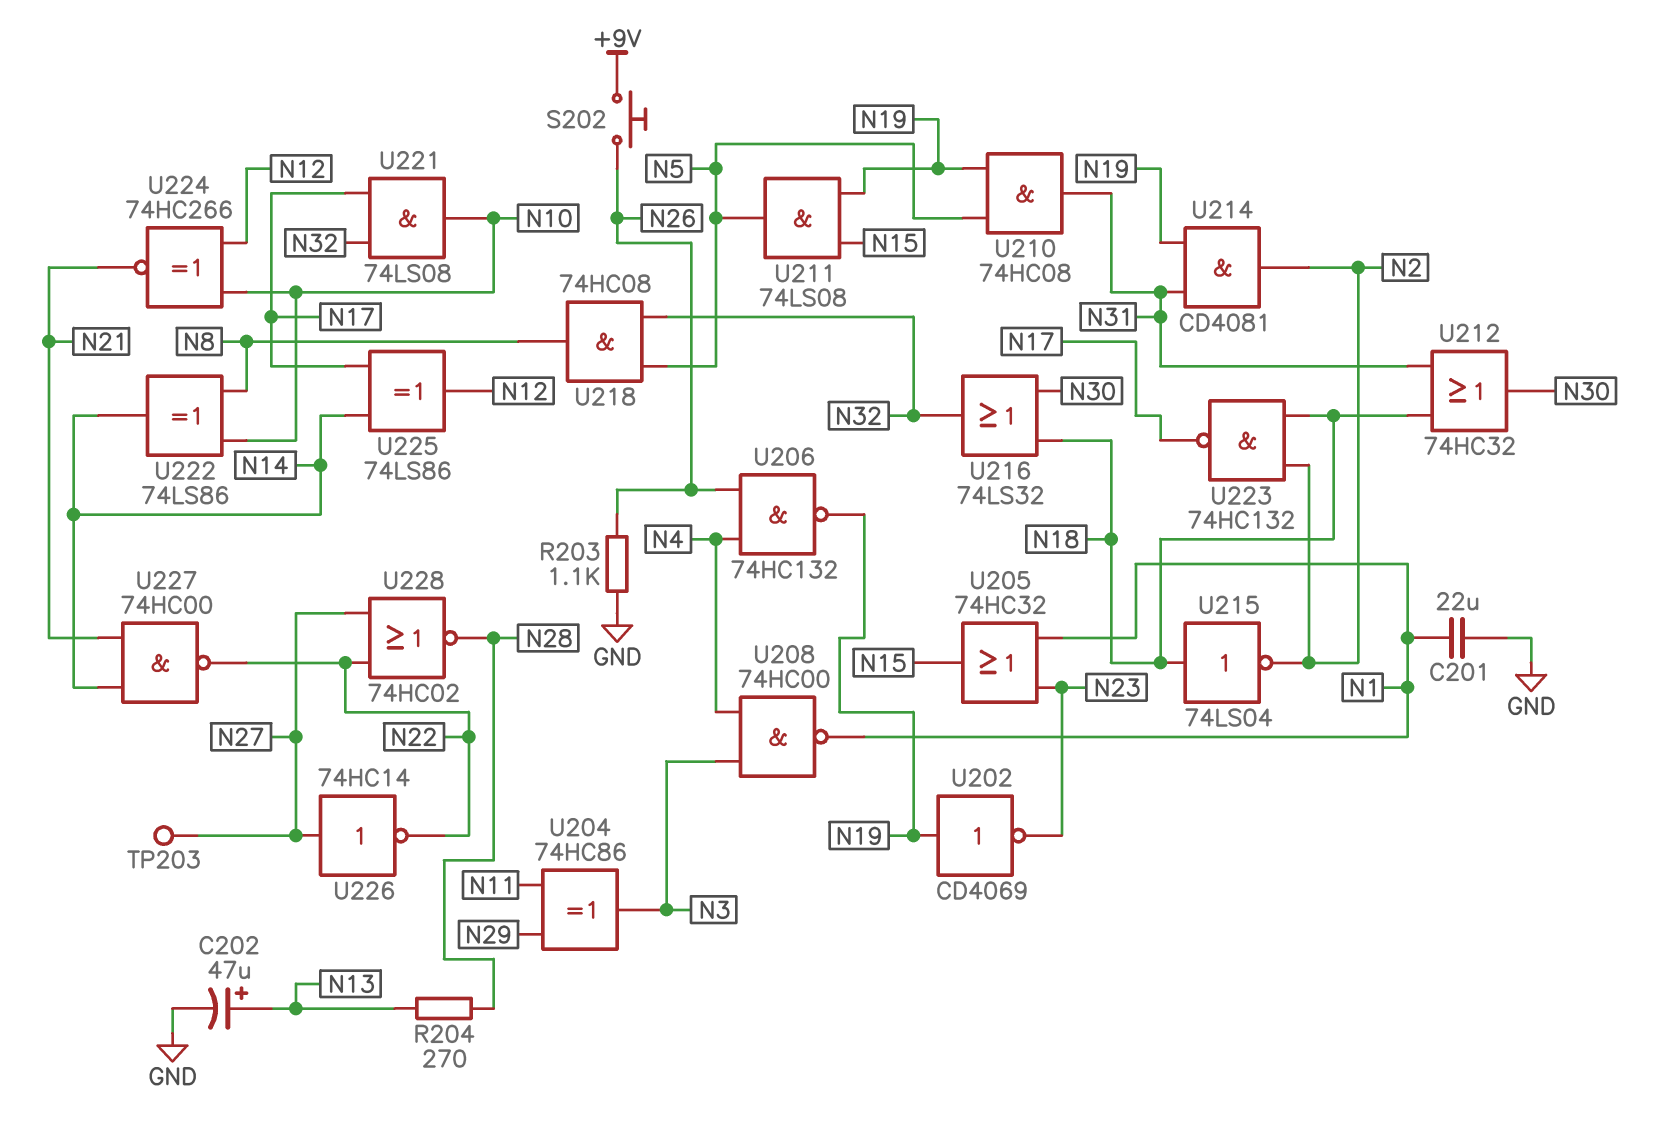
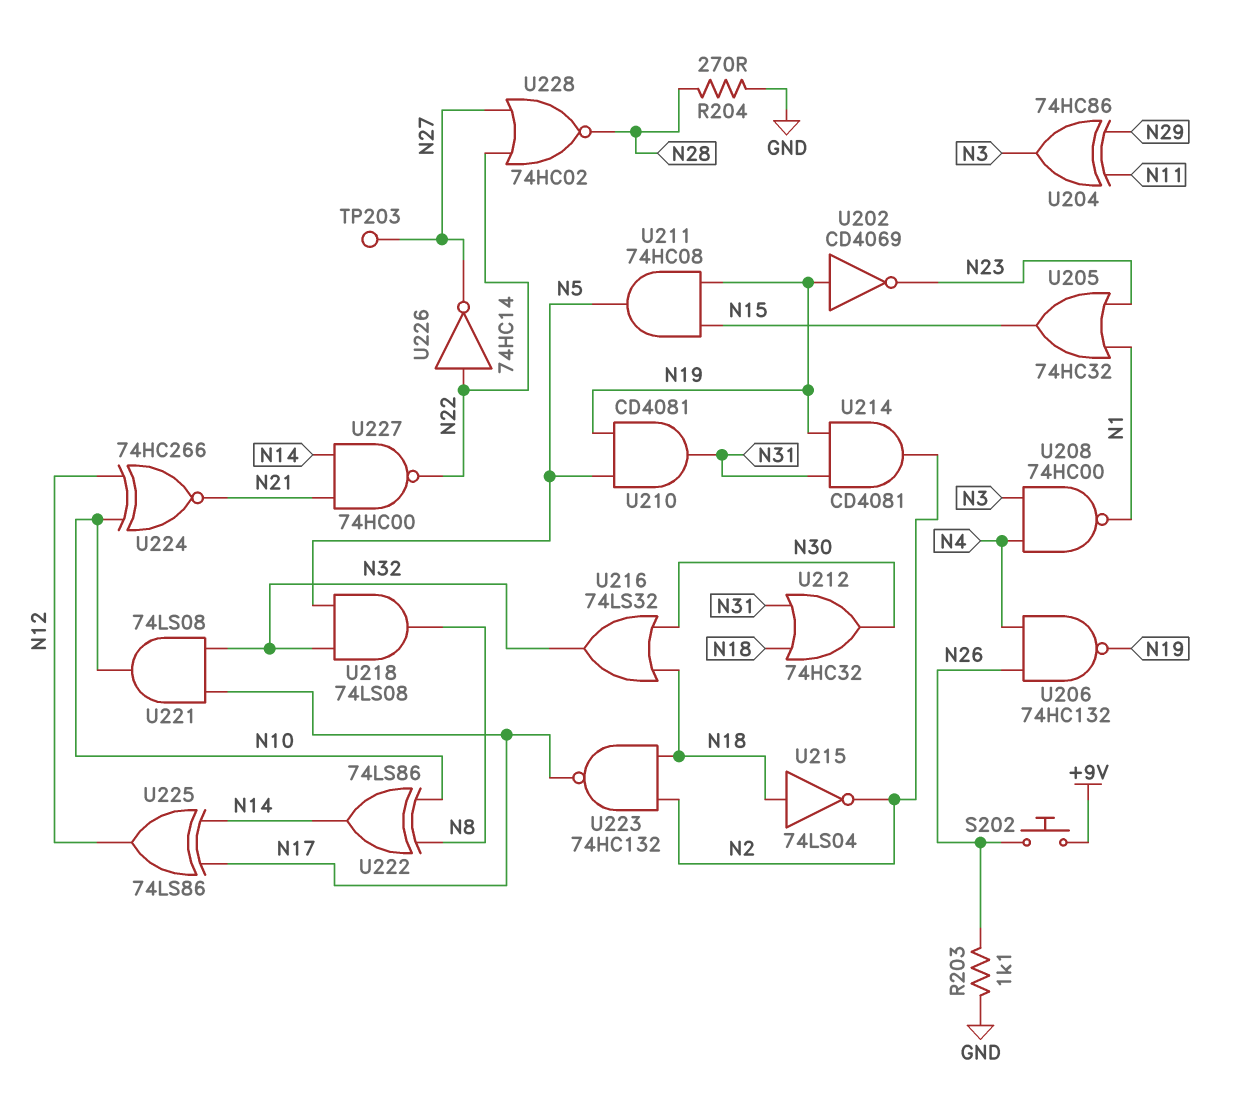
C201: 22uF (GND, N1) -> none
C202: 47uF (plus N13, minus GND) -> none
R204: 270 (N13, N28) -> 270 (GND, N28)
U210: AND 74HC08 (in N5, in N19, out N31) -> AND CD4081 (in N5, in N19, out N31)
U211: AND 74LS08 (in N15, in N19, out N5) -> AND 74HC08 (in N15, in N19, out N5)
U218: AND 74HC08 (in N5, in N32, out N8) -> AND 74LS08 (in N5, in N32, out N8)
U226: NOT 74HC14 (in N27, out N22) -> NOT 74HC14 (in N22, out N27)

